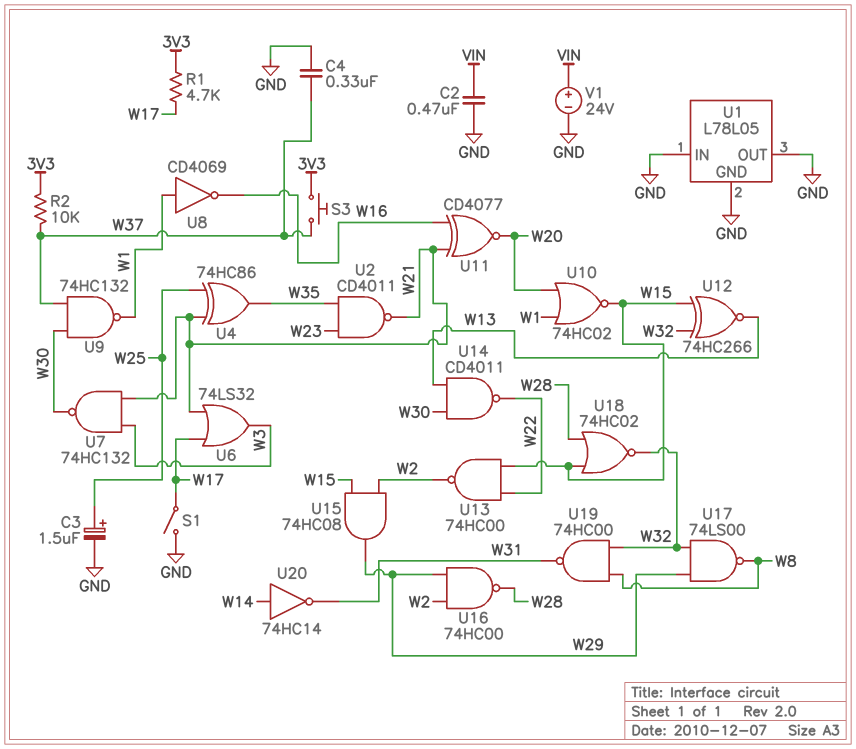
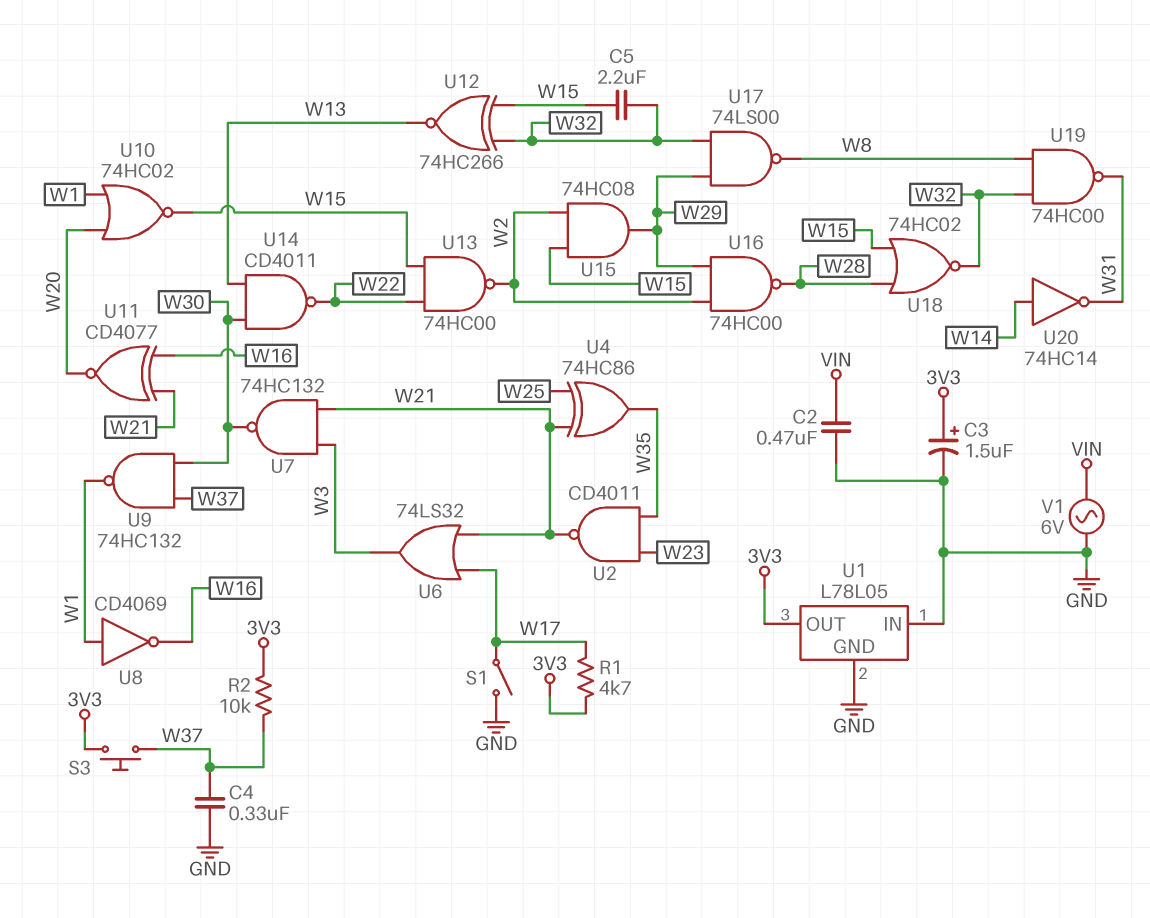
C3: 1.5uF (plus W25, minus GND) -> 1.5uF (plus 3V3, minus GND)
C5: none -> 2.2uF (W15, W32)
U1 pin OUT: GND -> 3V3
V1: 24V (plus VIN, minus GND) -> AC 6V (GND, VIN)

